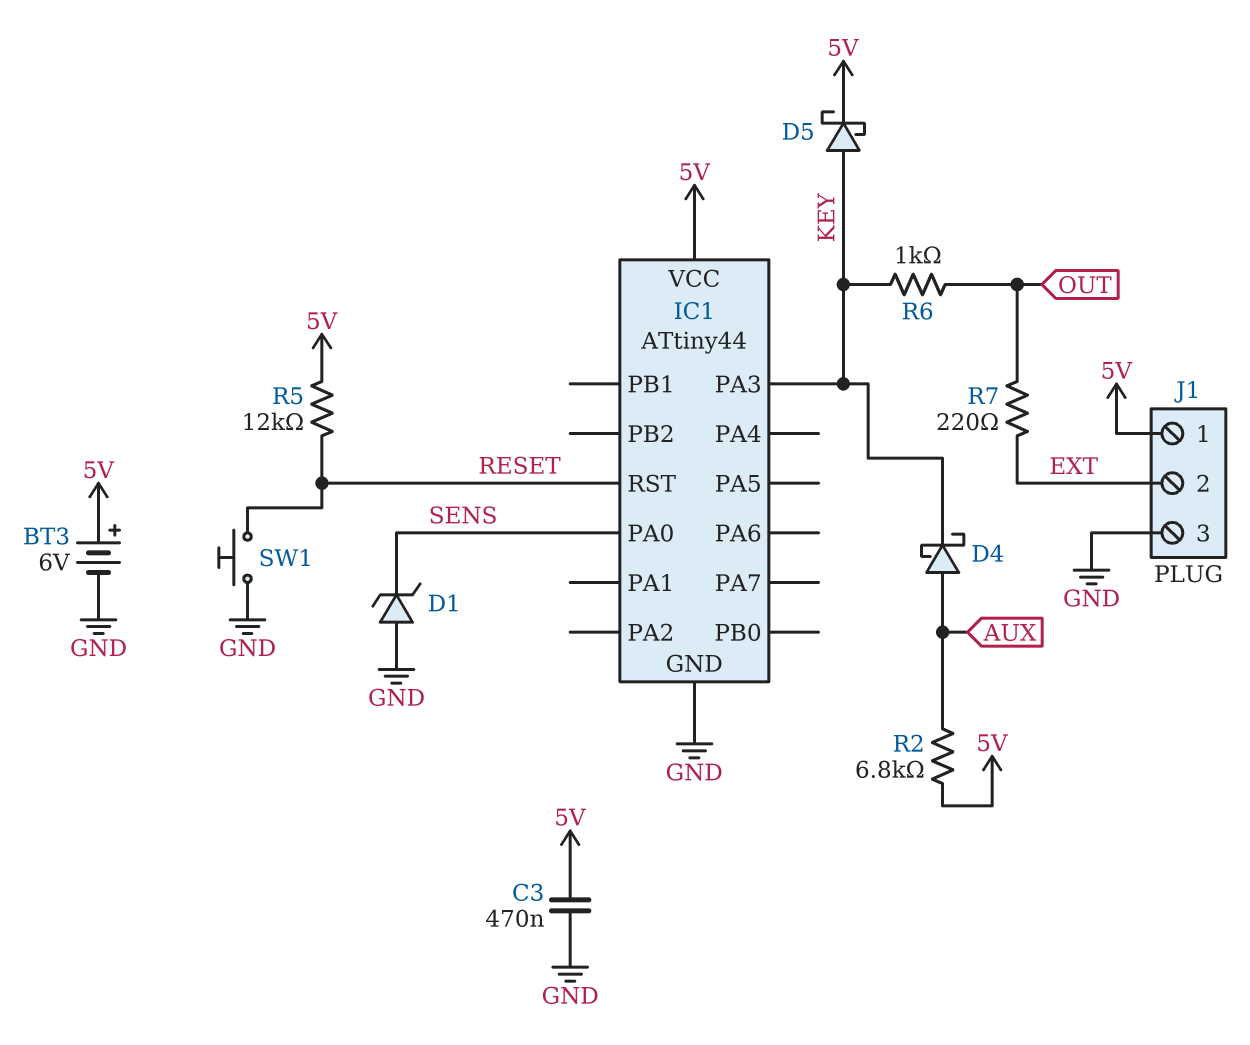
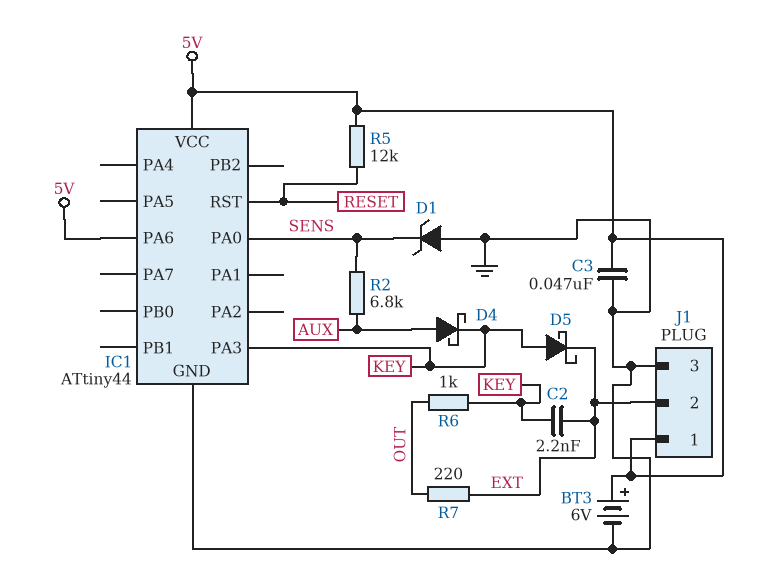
C2: none -> 2.2nF (EXT, KEY)
C3: 470nF (5V, GND) -> 47nF (5V, GND)
D5: schottky (A KEY, K 5V) -> schottky (A KEY, K EXT)
IC1 pin PA6: none -> 5V
R2: 6.8k (5V, AUX) -> 6.8k (AUX, SENS)
SW1: button (GND, RESET) -> none

